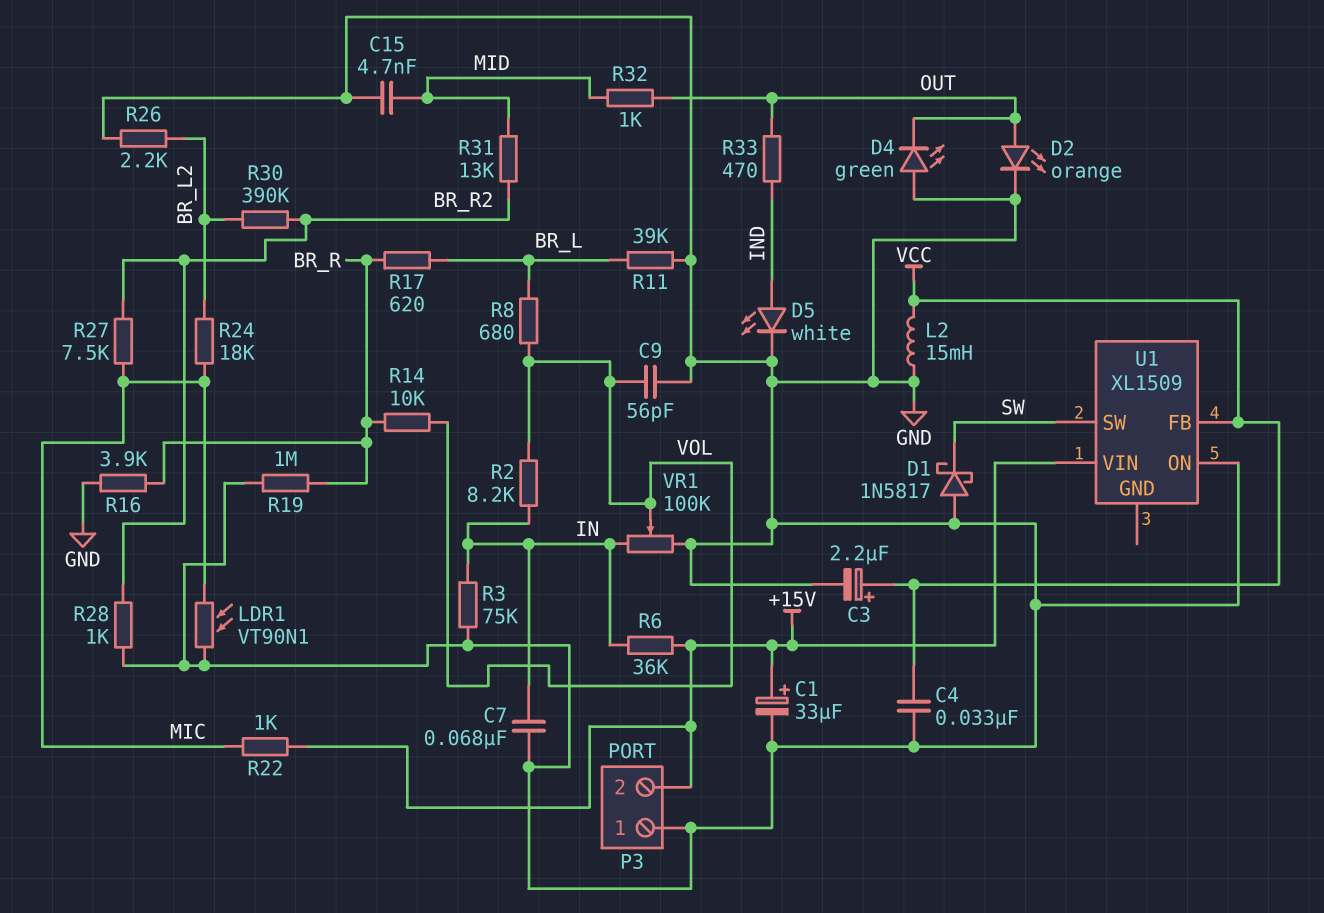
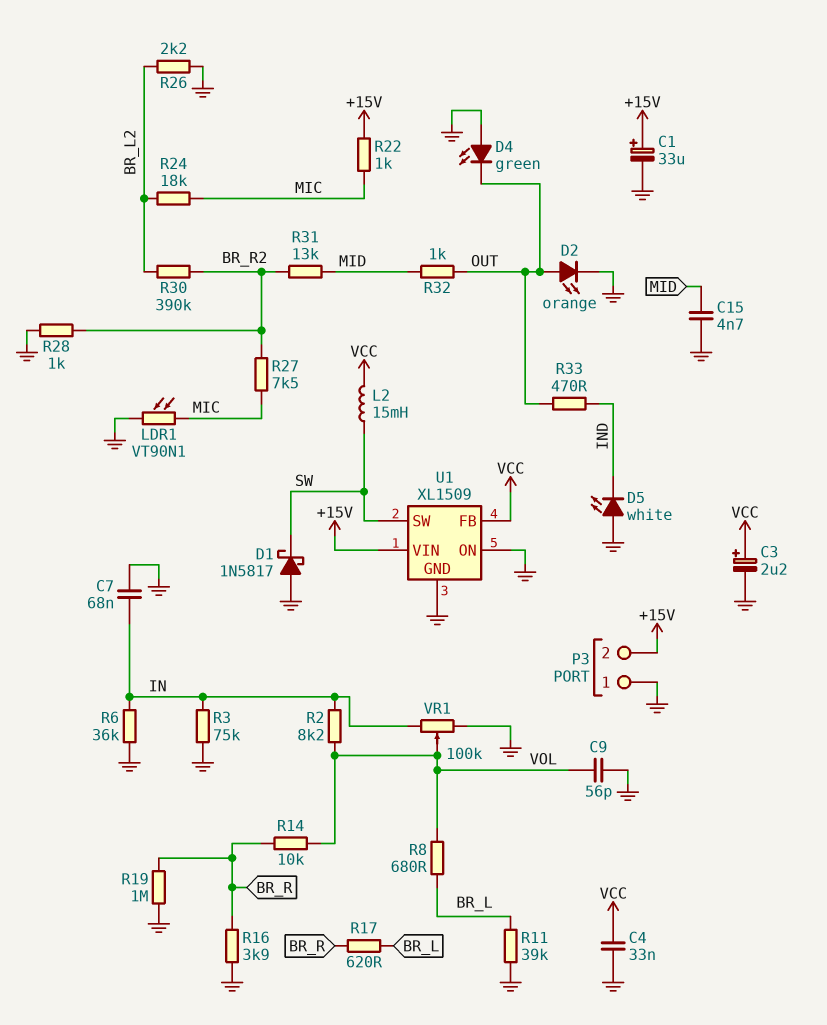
D5: LED white (A IND, K GND) -> LED white (A GND, K IND)
L2: 15mH (GND, VCC) -> 15mH (SW, VCC)
R6: 36k (+15V, IN) -> 36k (GND, IN)
U1 pin GND: none -> GND

